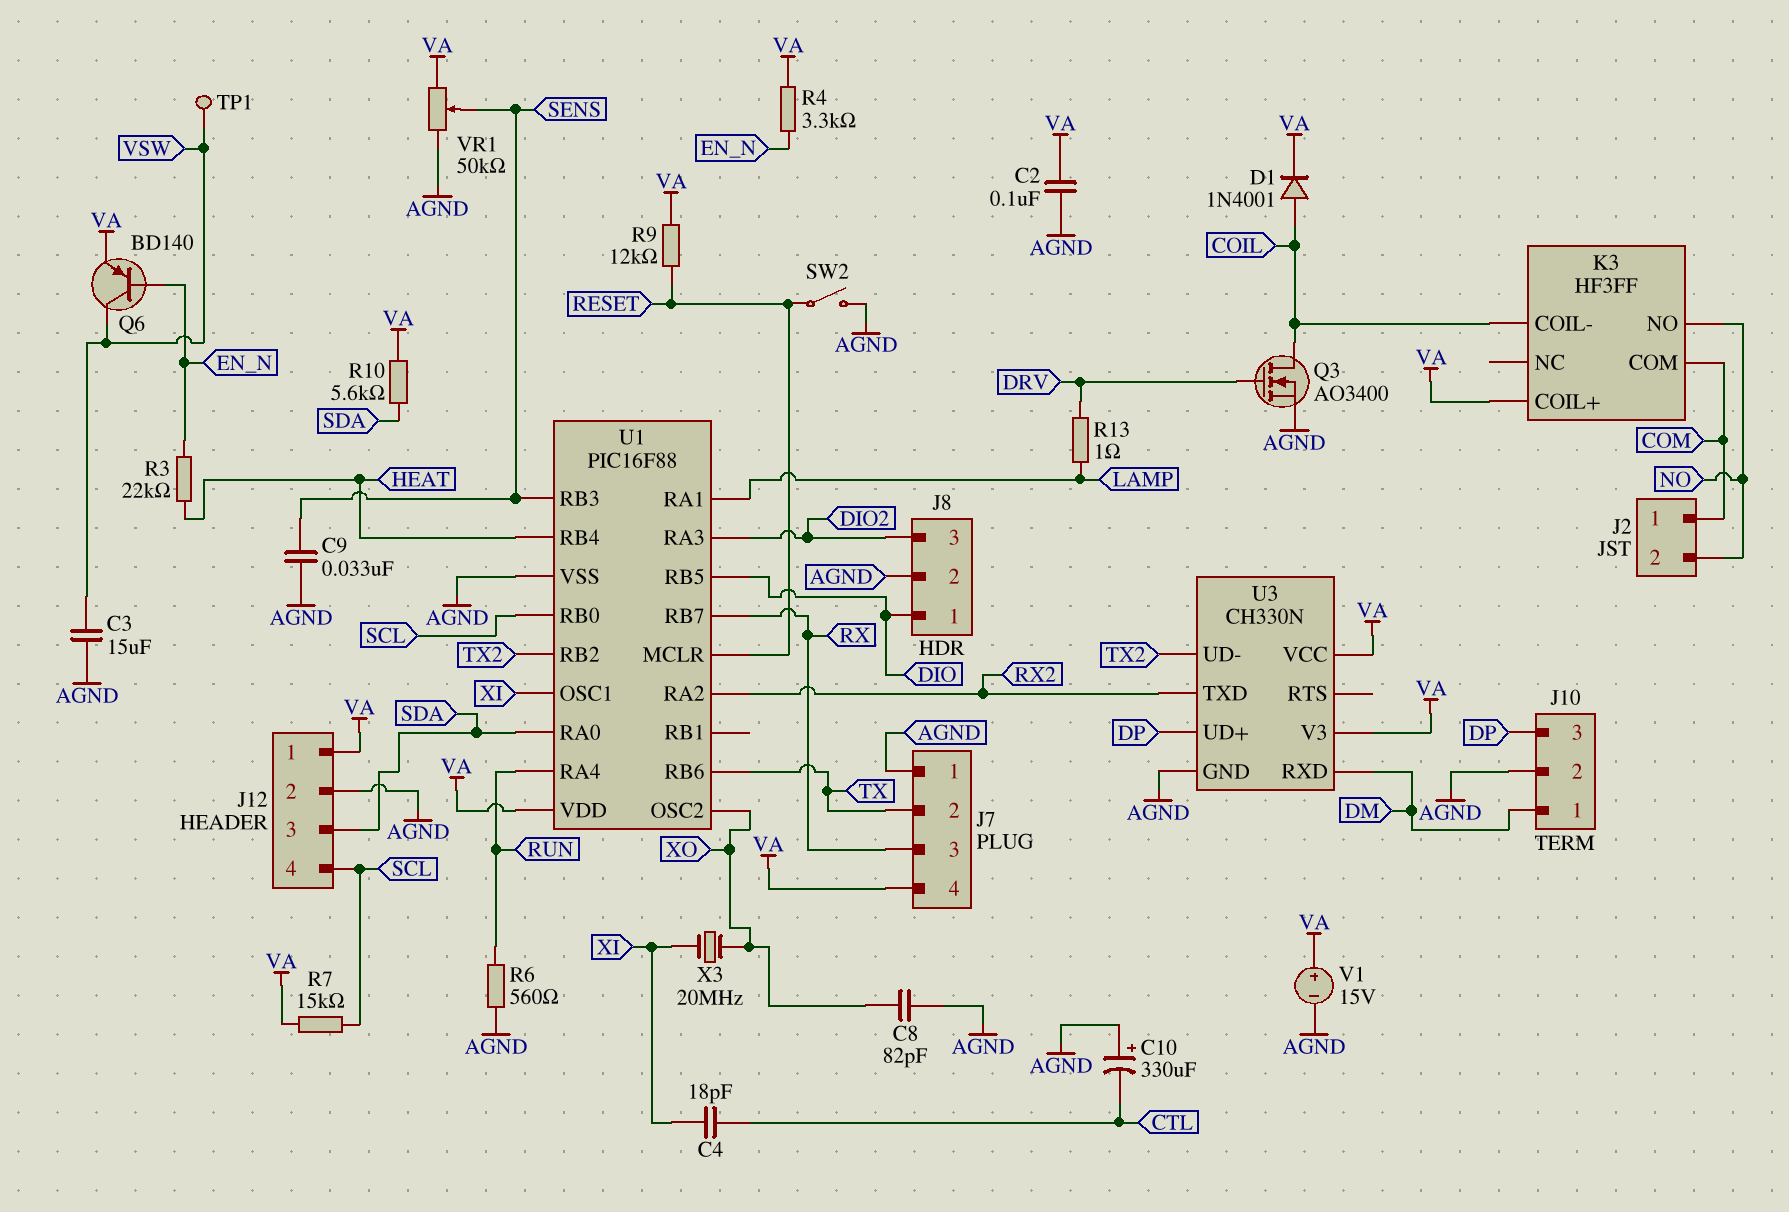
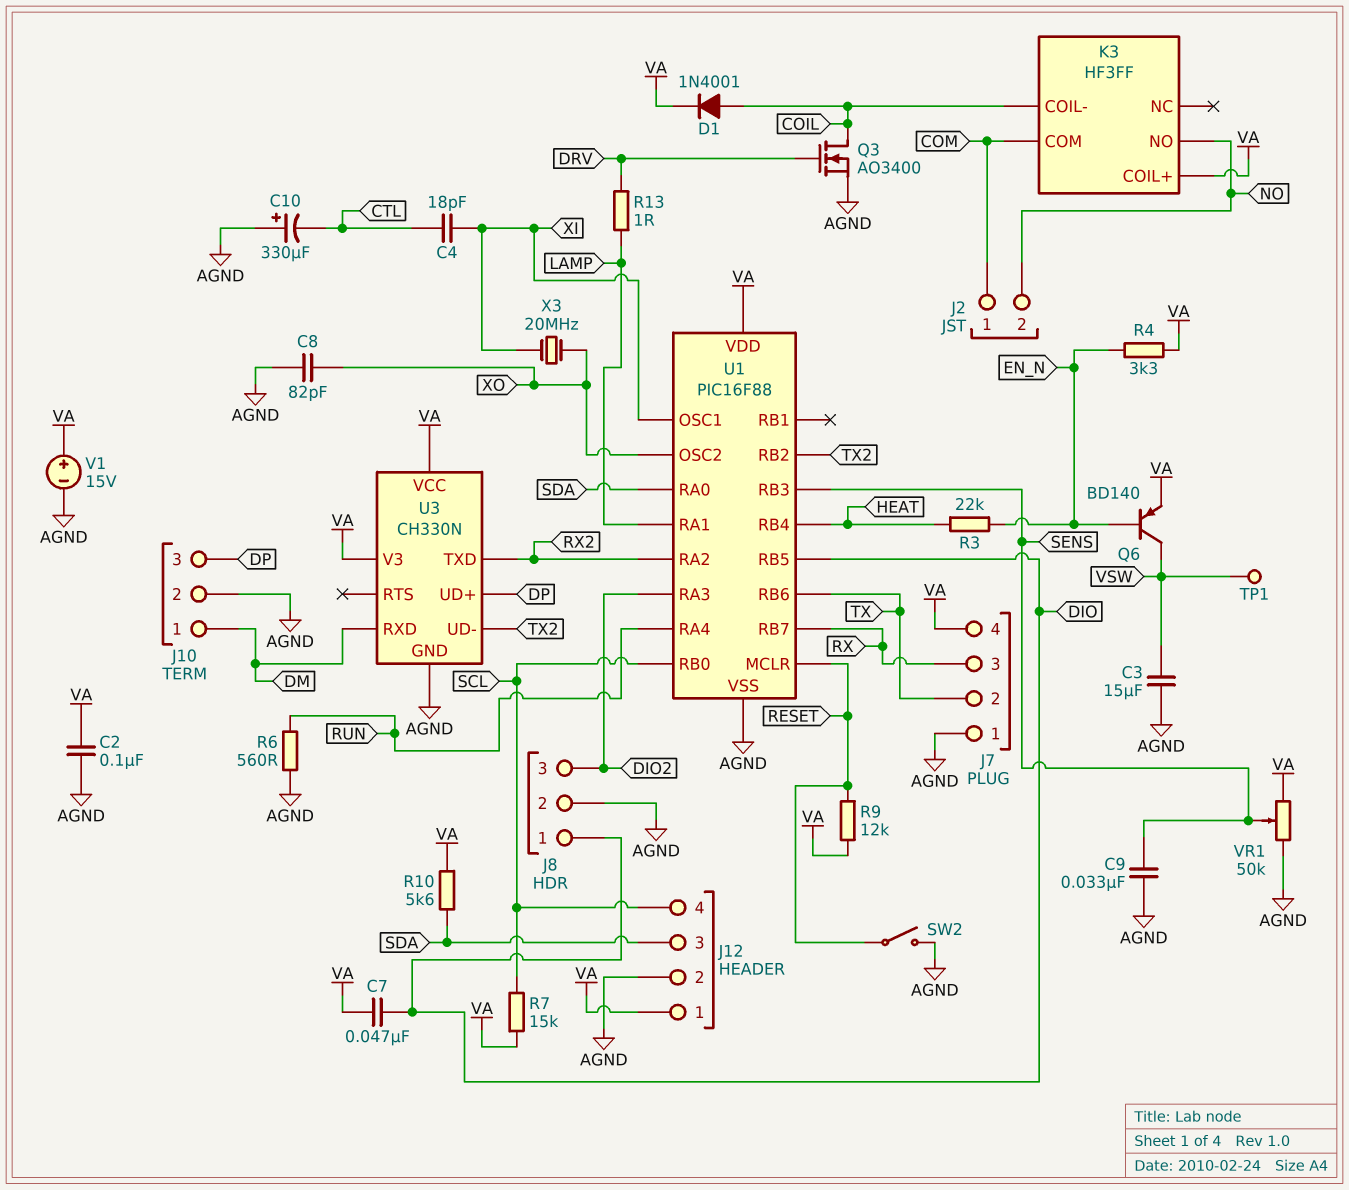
C7: none -> 47nF (DIO, VA)

